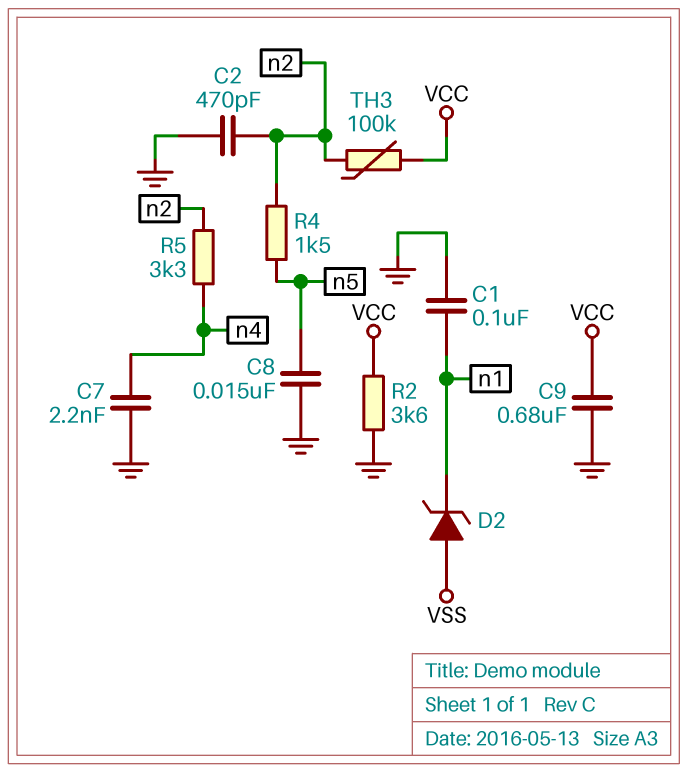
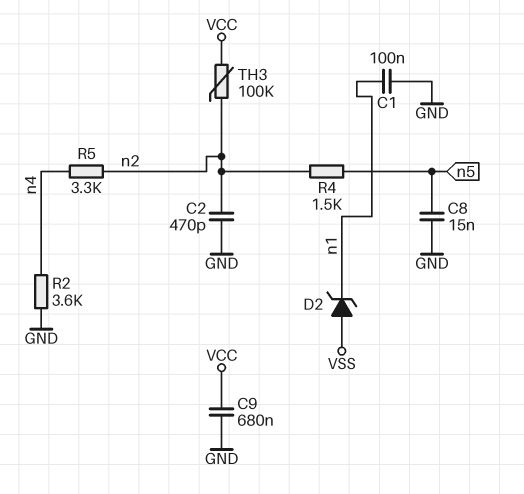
C7: 2.2nF (GND, n4) -> none
R2: 3.6k (GND, VCC) -> 3.6k (GND, n4)

